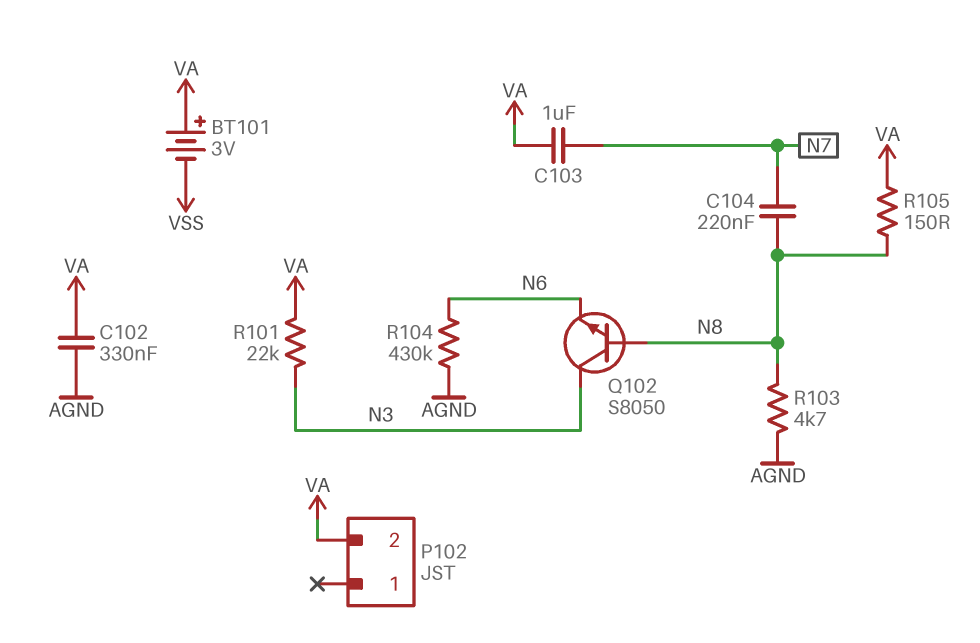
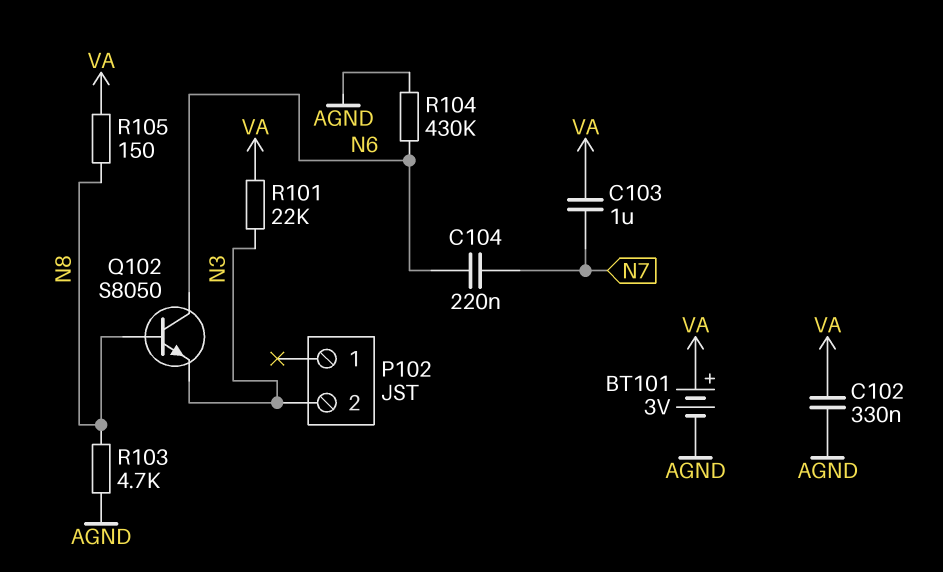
BT101: 3V (plus VA, minus VSS) -> 3V (plus VA, minus AGND)
C104: 220nF (N7, N8) -> 220nF (N6, N7)
P102 pin 2: VA -> N3
Q102: NPN S8050 (B N8, C N3, E N6) -> NPN S8050 (B N8, C N6, E N3)

